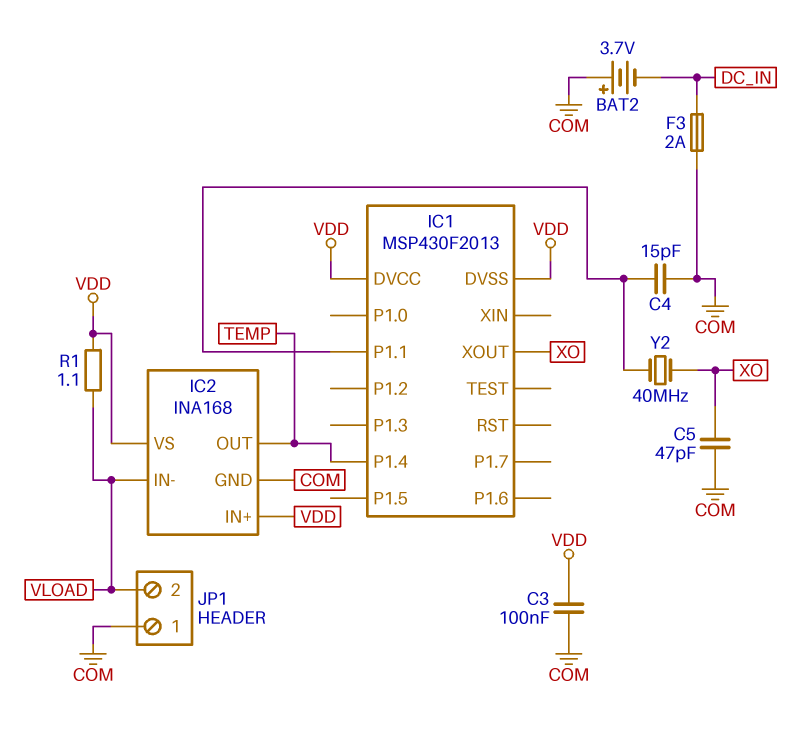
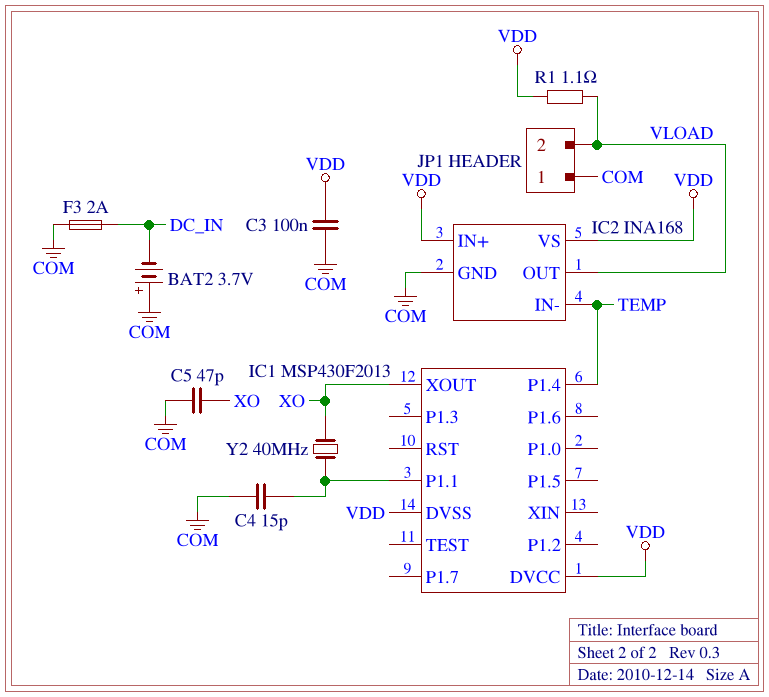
IC2 pin IN-: VLOAD -> TEMP
IC2 pin OUT: TEMP -> VLOAD

